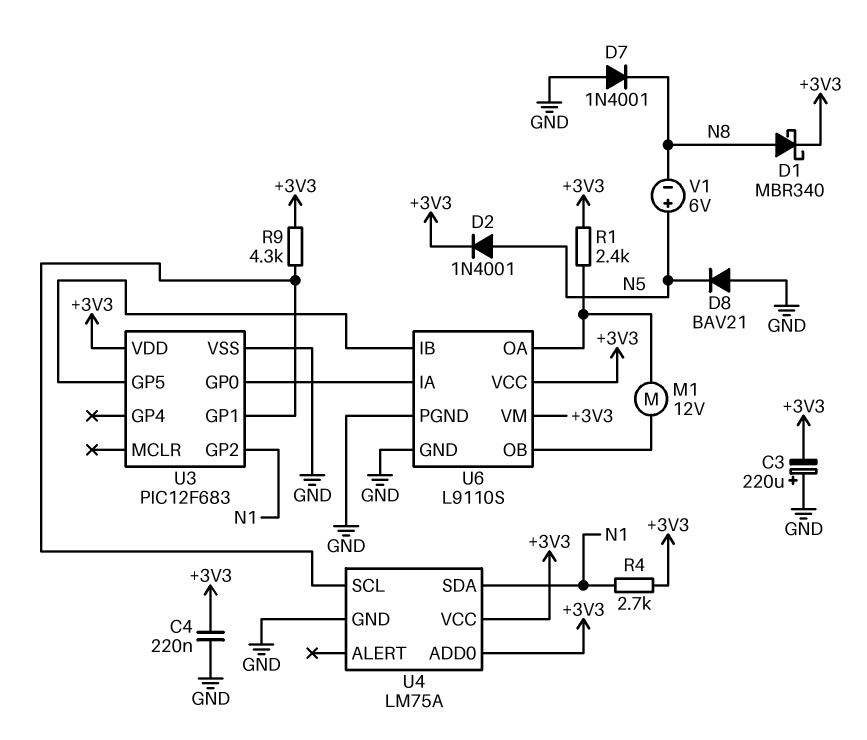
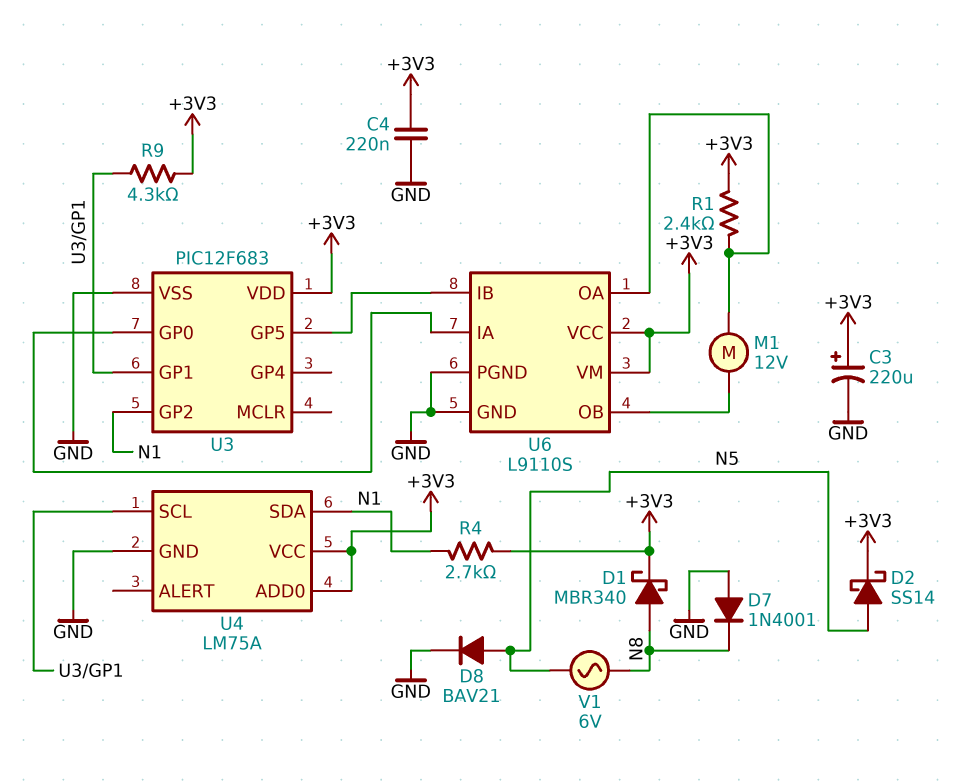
C3: 220uF (plus GND, minus +3V3) -> 220uF (plus +3V3, minus GND)
D2: diode 1N4001 (A N5, K +3V3) -> schottky SS14 (A N5, K +3V3)
D8: diode BAV21 (A GND, K N5) -> diode BAV21 (A N5, K GND)
V1: 6V (plus N5, minus N8) -> AC 6V (N5, N8)

